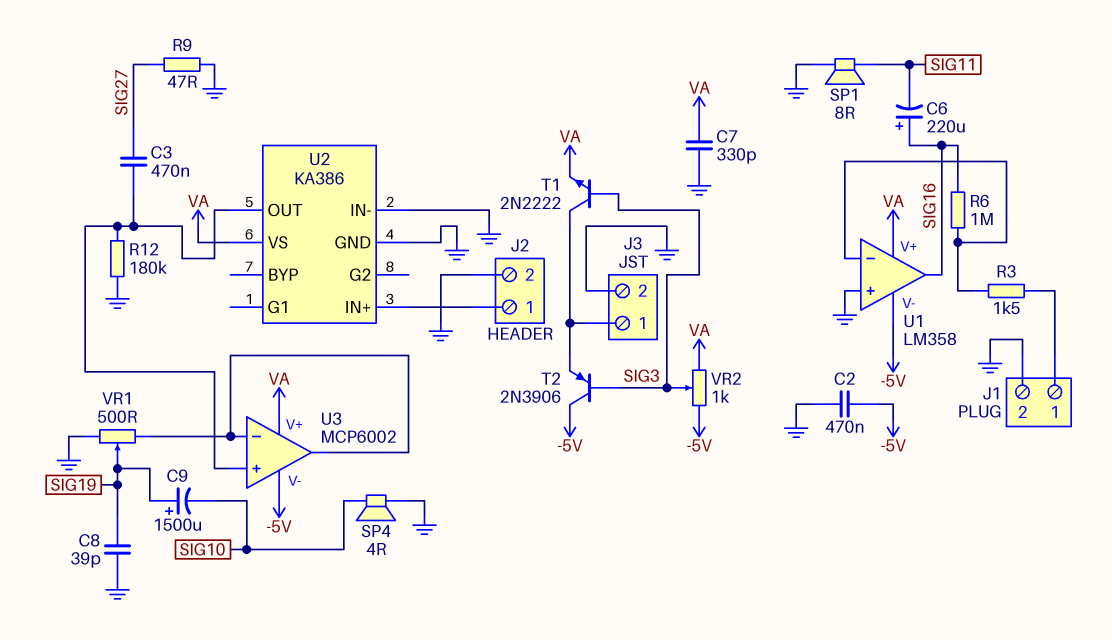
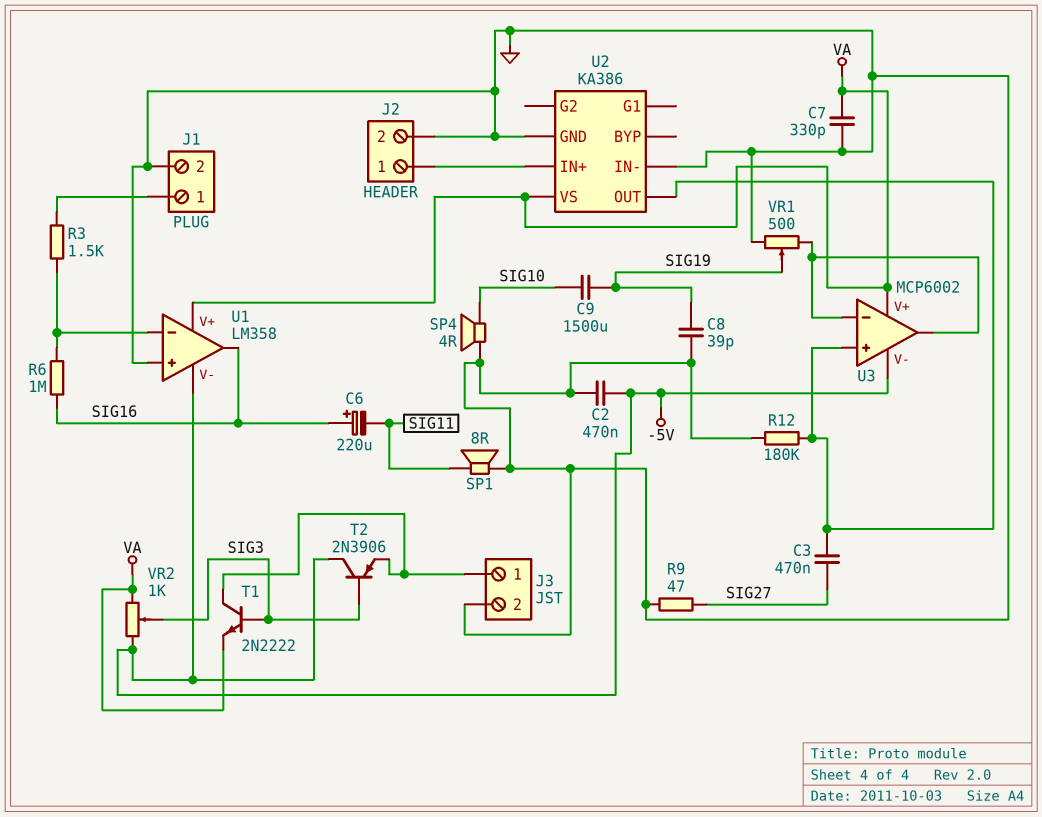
C9: 1500uF (plus SIG19, minus SIG10) -> 1500uF (SIG10, SIG19)

